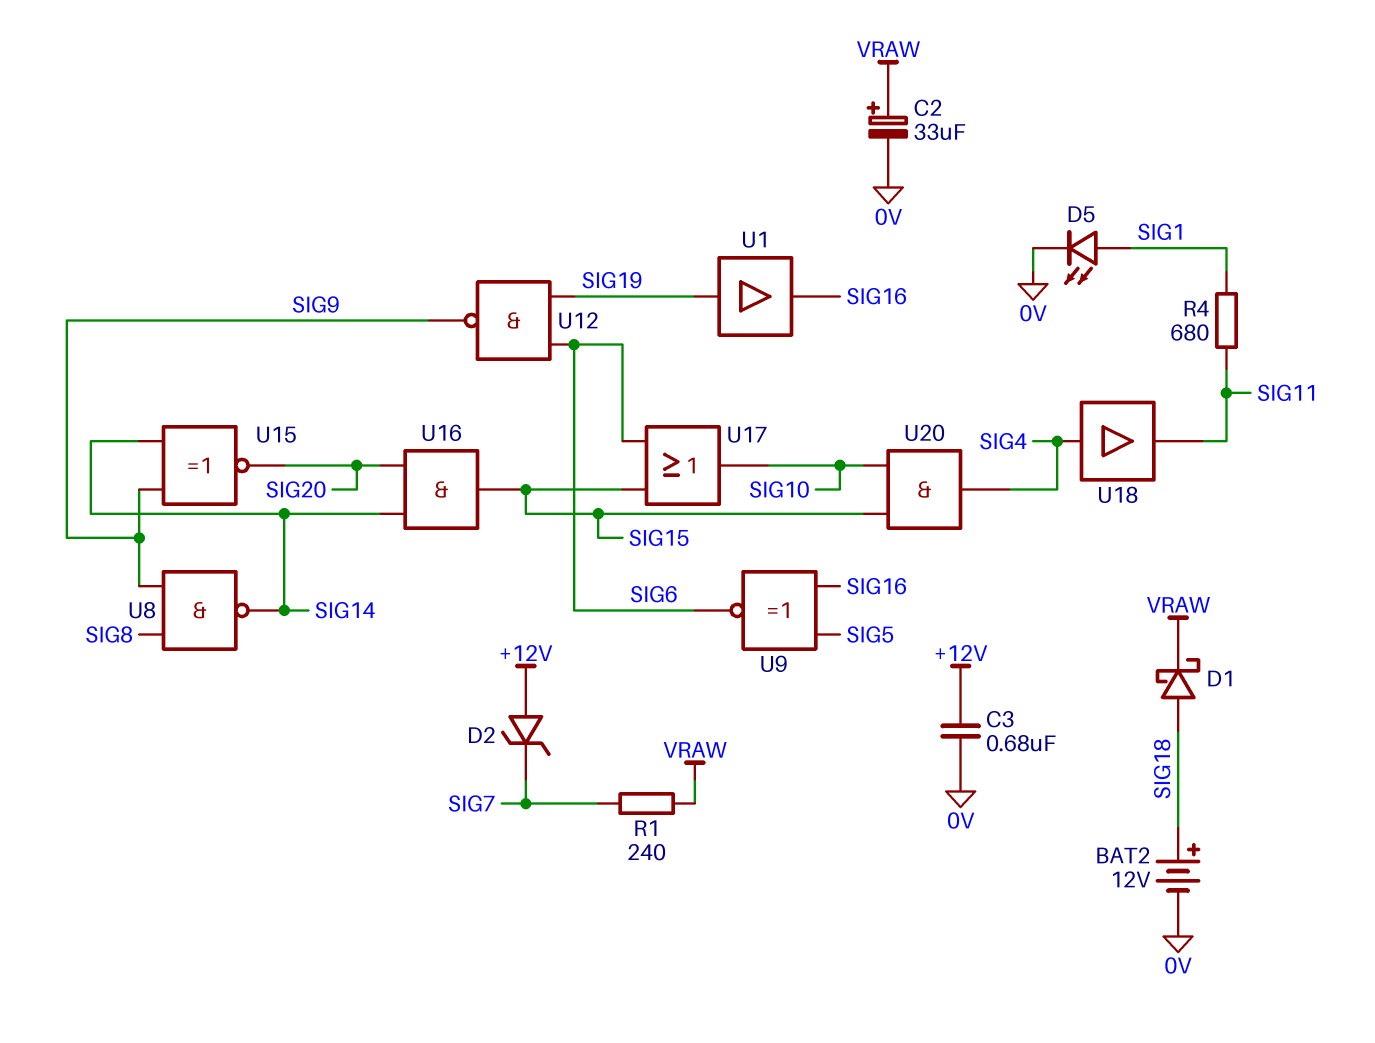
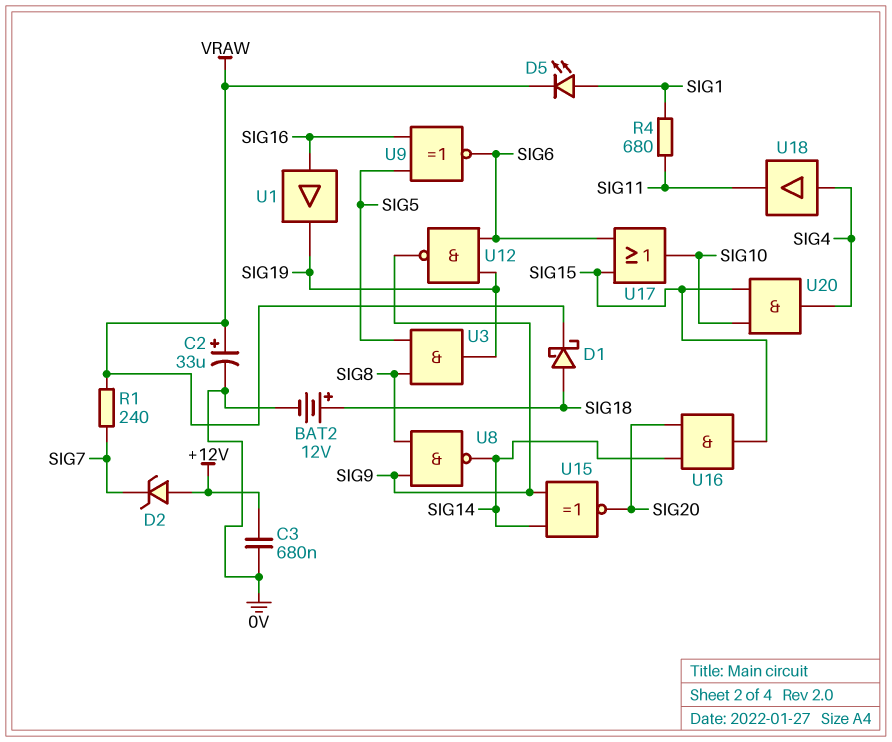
D5: LED (A SIG1, K 0V) -> LED (A SIG1, K VRAW)
U1: buffer (in SIG19, out SIG16) -> buffer (in SIG16, out SIG19)
U3: none -> AND (in SIG5, in SIG8, out SIG19)

